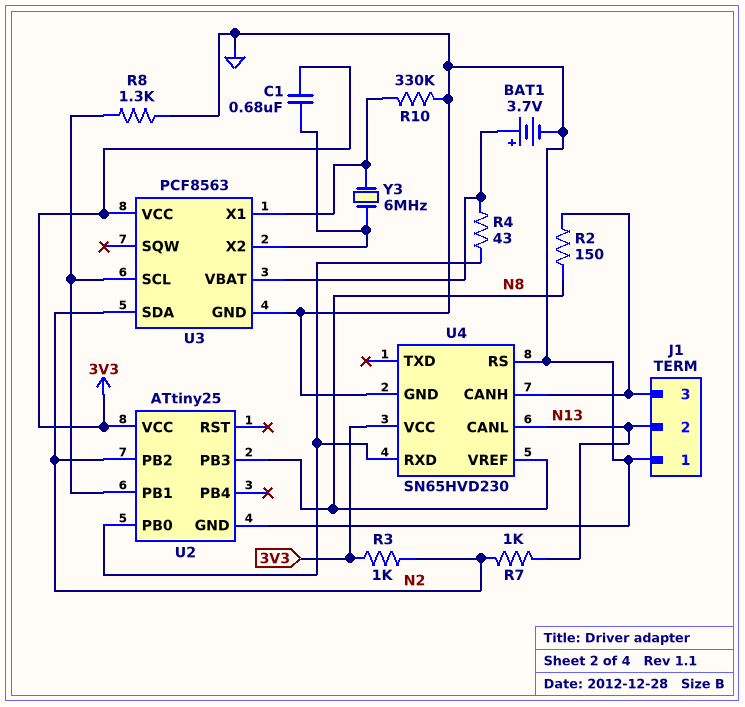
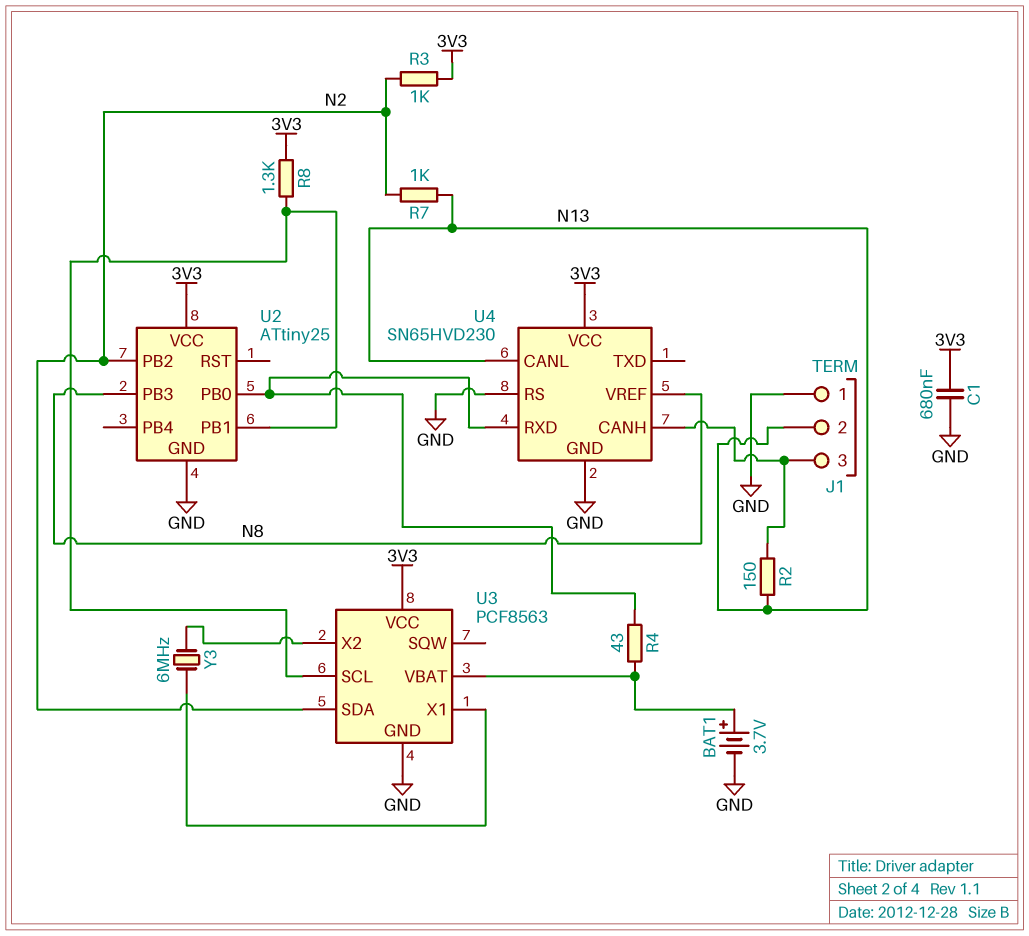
C1: 680nF (3V3, U3/X2) -> 680nF (3V3, GND)
R2: 150 (J1/3, N8) -> 150 (J1/3, N13)
R8: 1.3k (GND, U2/PB1) -> 1.3k (3V3, U2/PB1)
R10: 330k (GND, U3/X1) -> none

